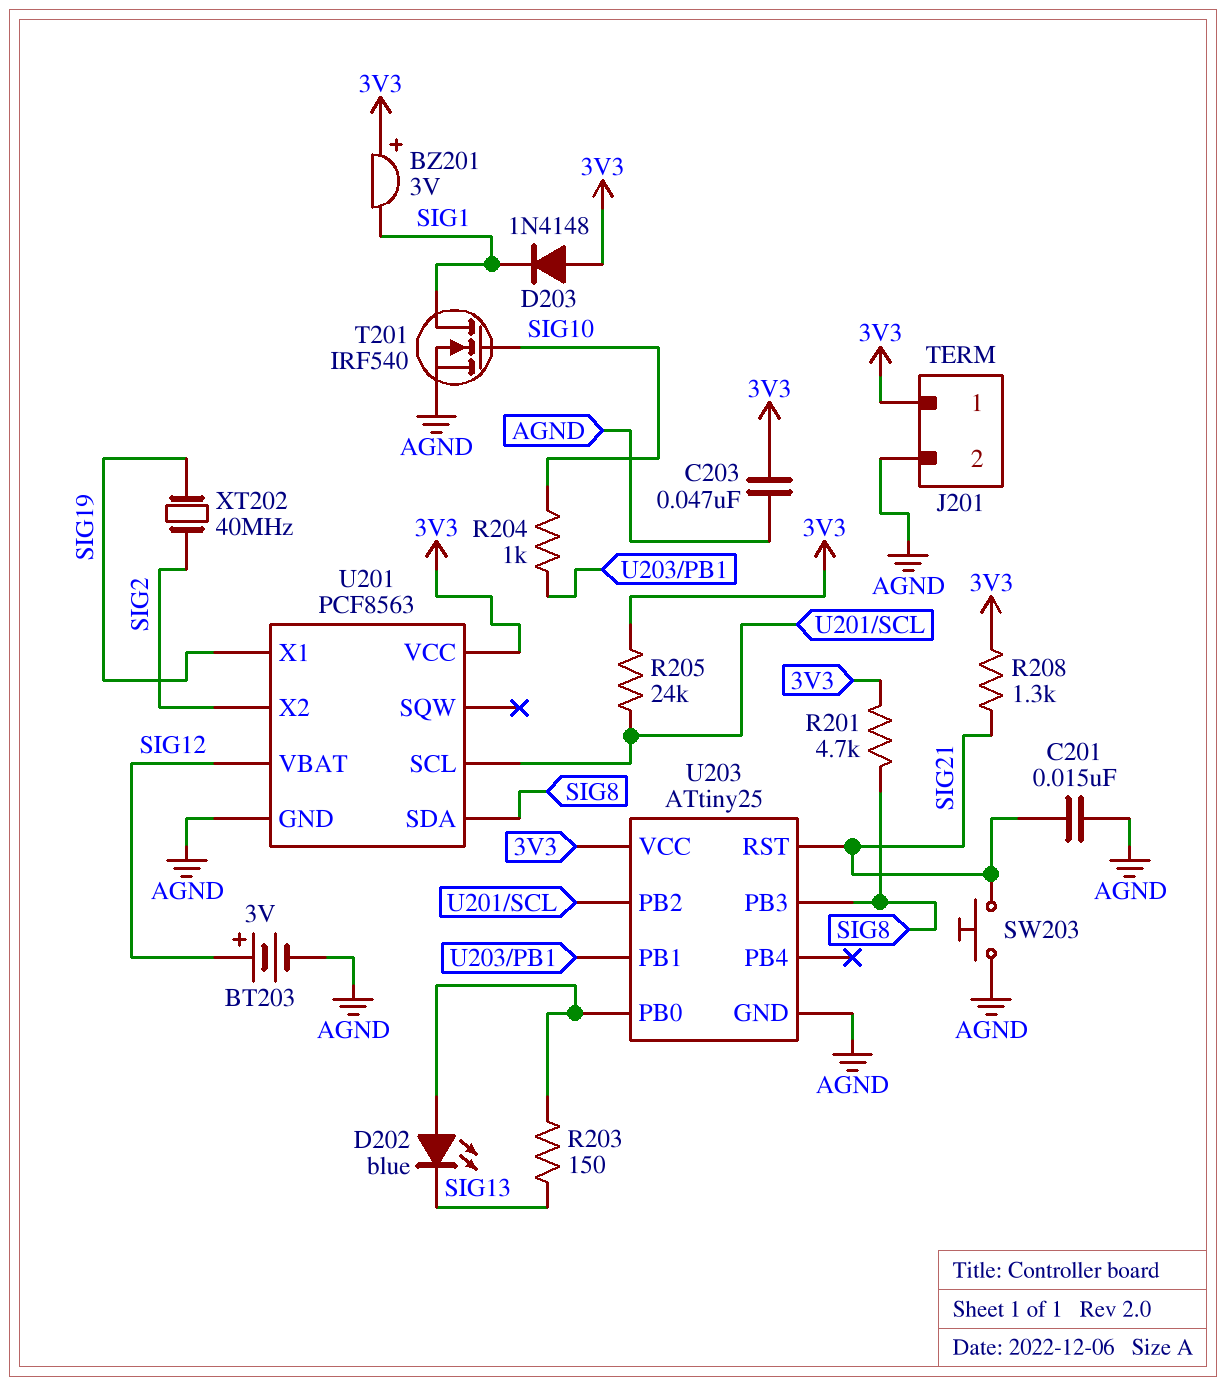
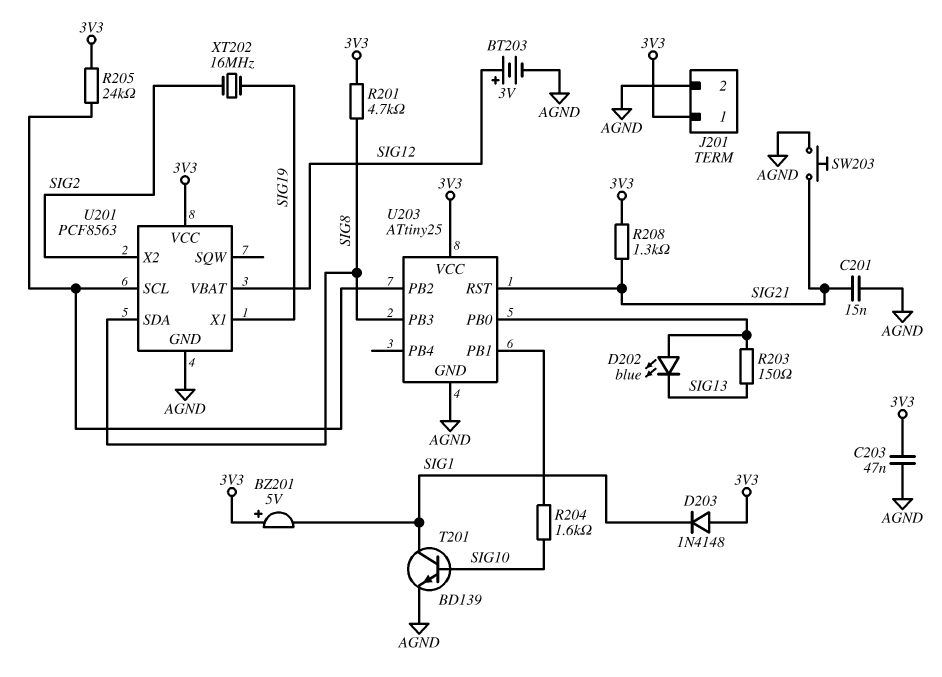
BZ201: buzzer 3V (plus 3V3, minus SIG1) -> buzzer 5V (plus 3V3, minus SIG1)
R204: 1k (SIG10, U203/PB1) -> 1.6k (SIG10, U203/PB1)
T201: NMOS IRF540 (G SIG10, D SIG1, S AGND) -> NPN BD139 (B SIG10, C SIG1, E AGND)
XT202: 40MHz (SIG2, SIG19) -> 16MHz (SIG2, SIG19)

